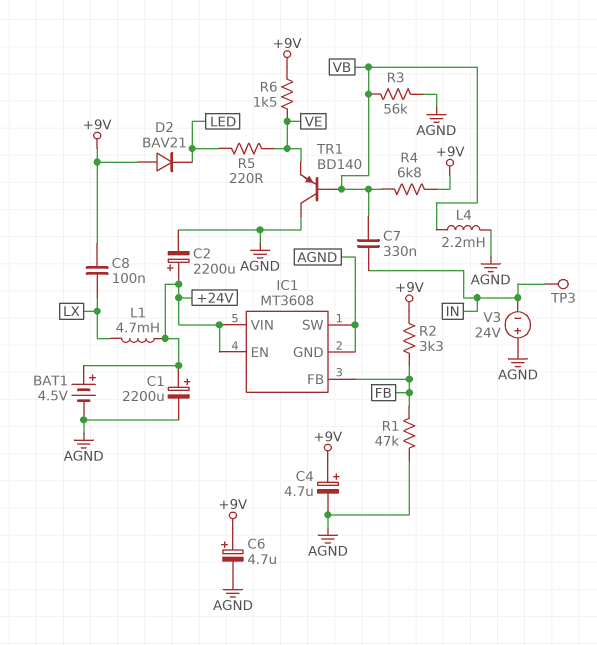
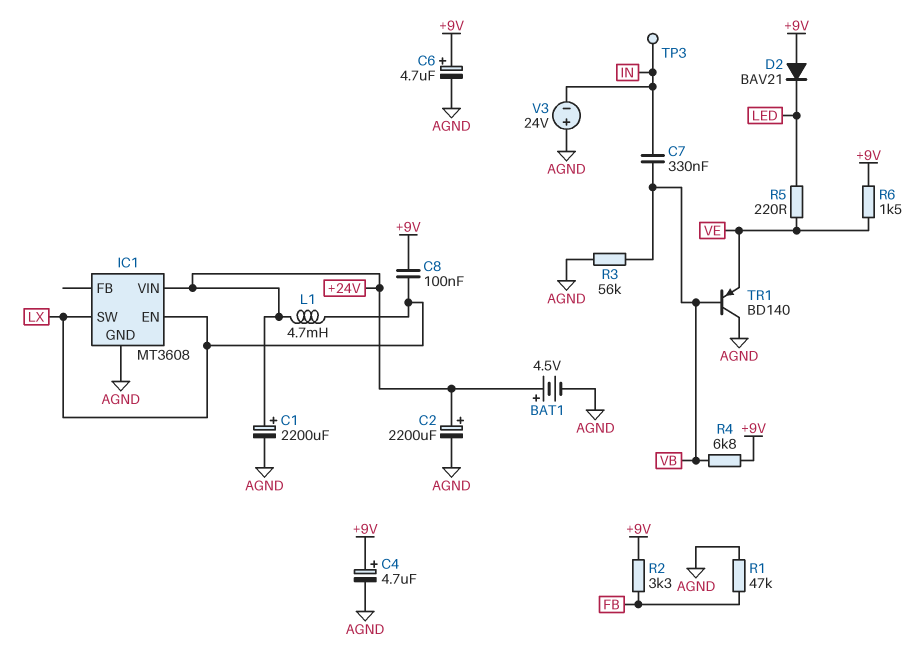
IC1 pin EN: +24V -> LX
IC1 pin FB: FB -> none
IC1 pin SW: AGND -> LX
L4: 2.2mH (AGND, VB) -> none

